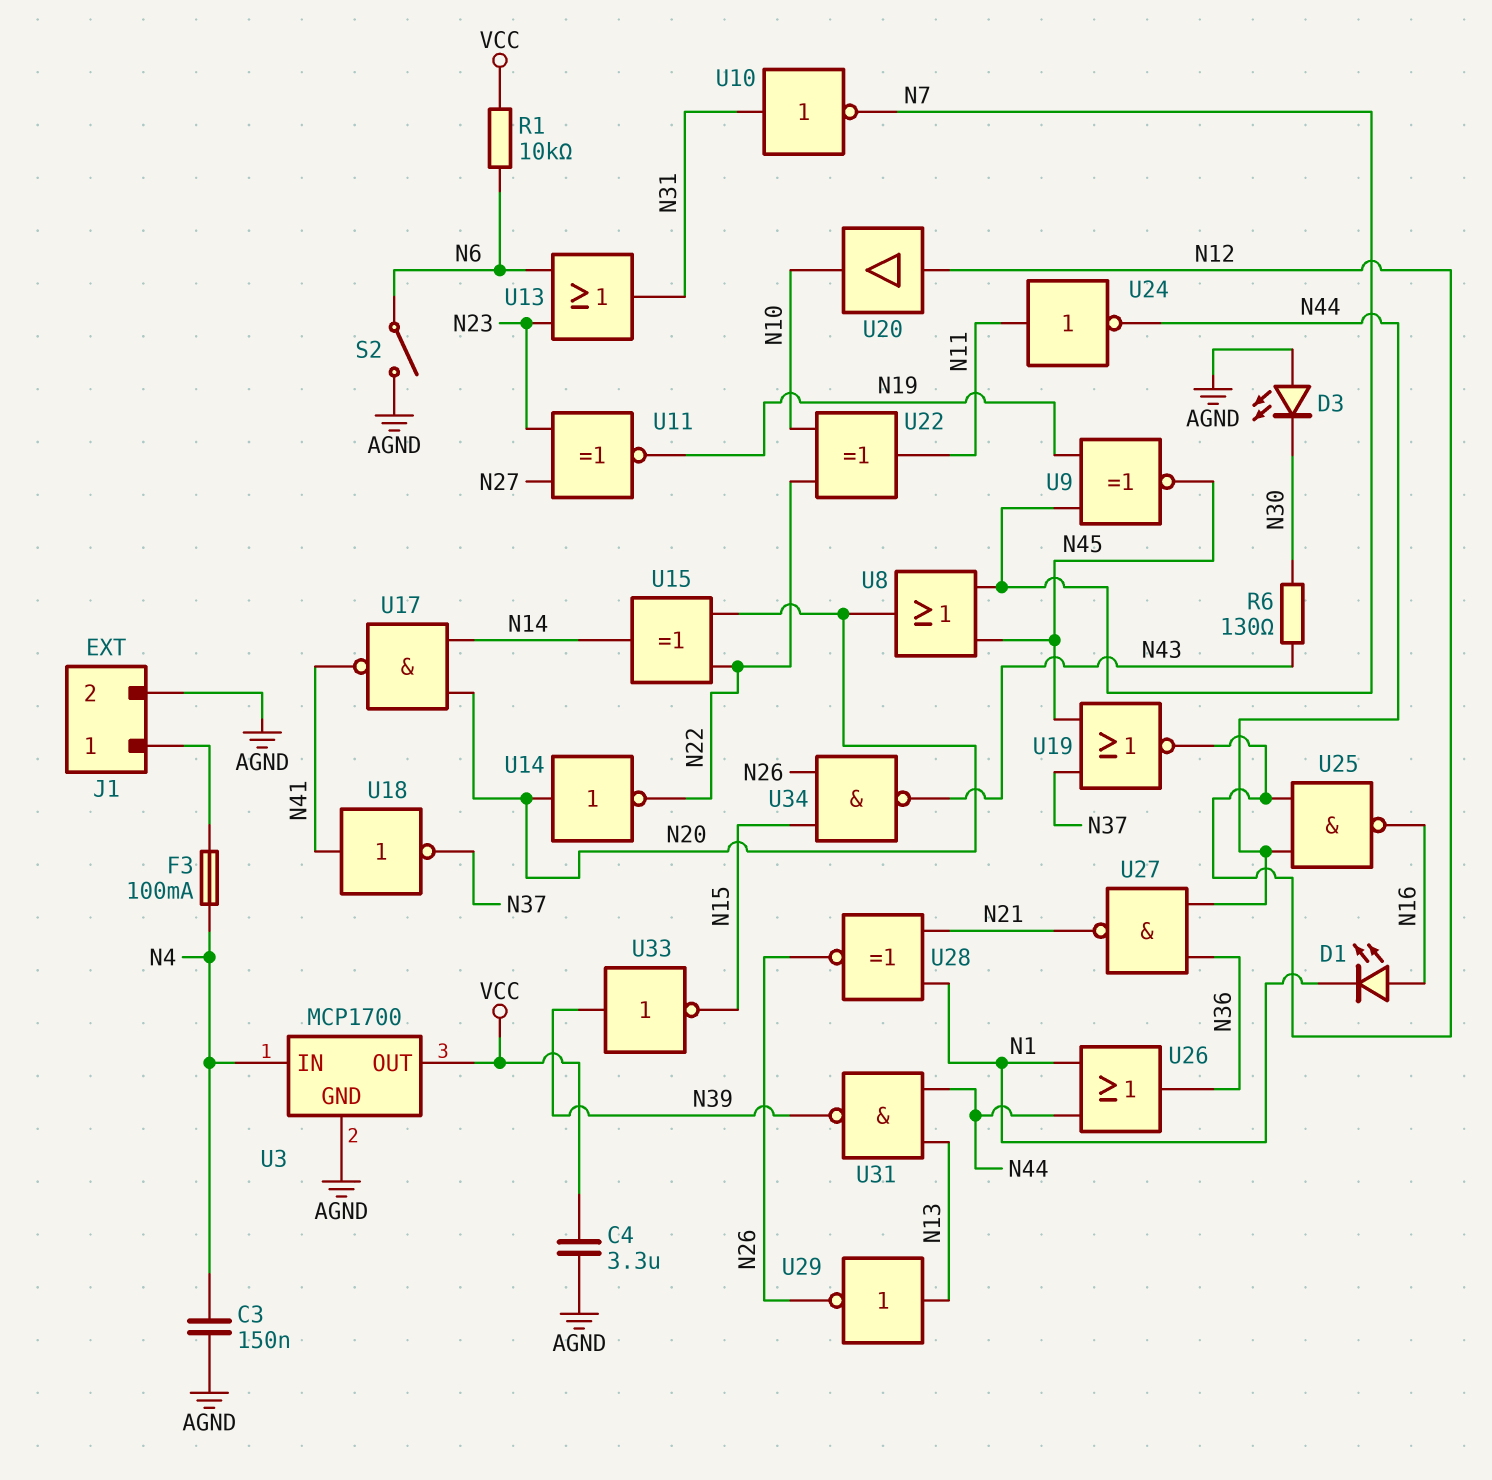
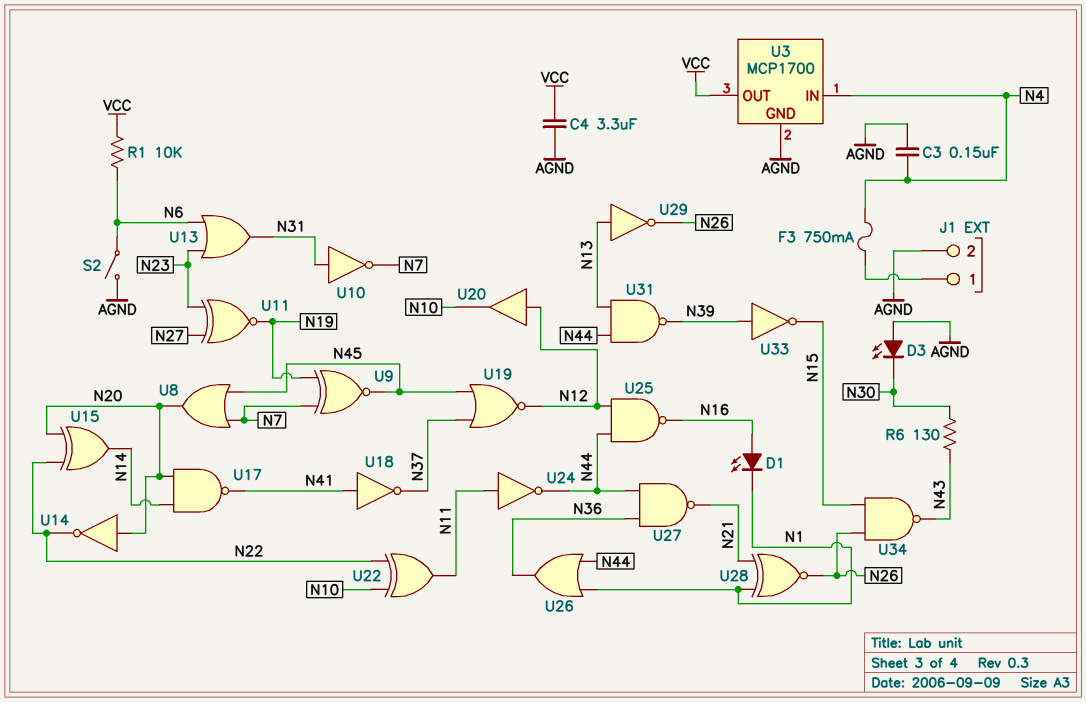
F3: 100mA (J1/1, N4) -> 750mA (J1/1, N4)

